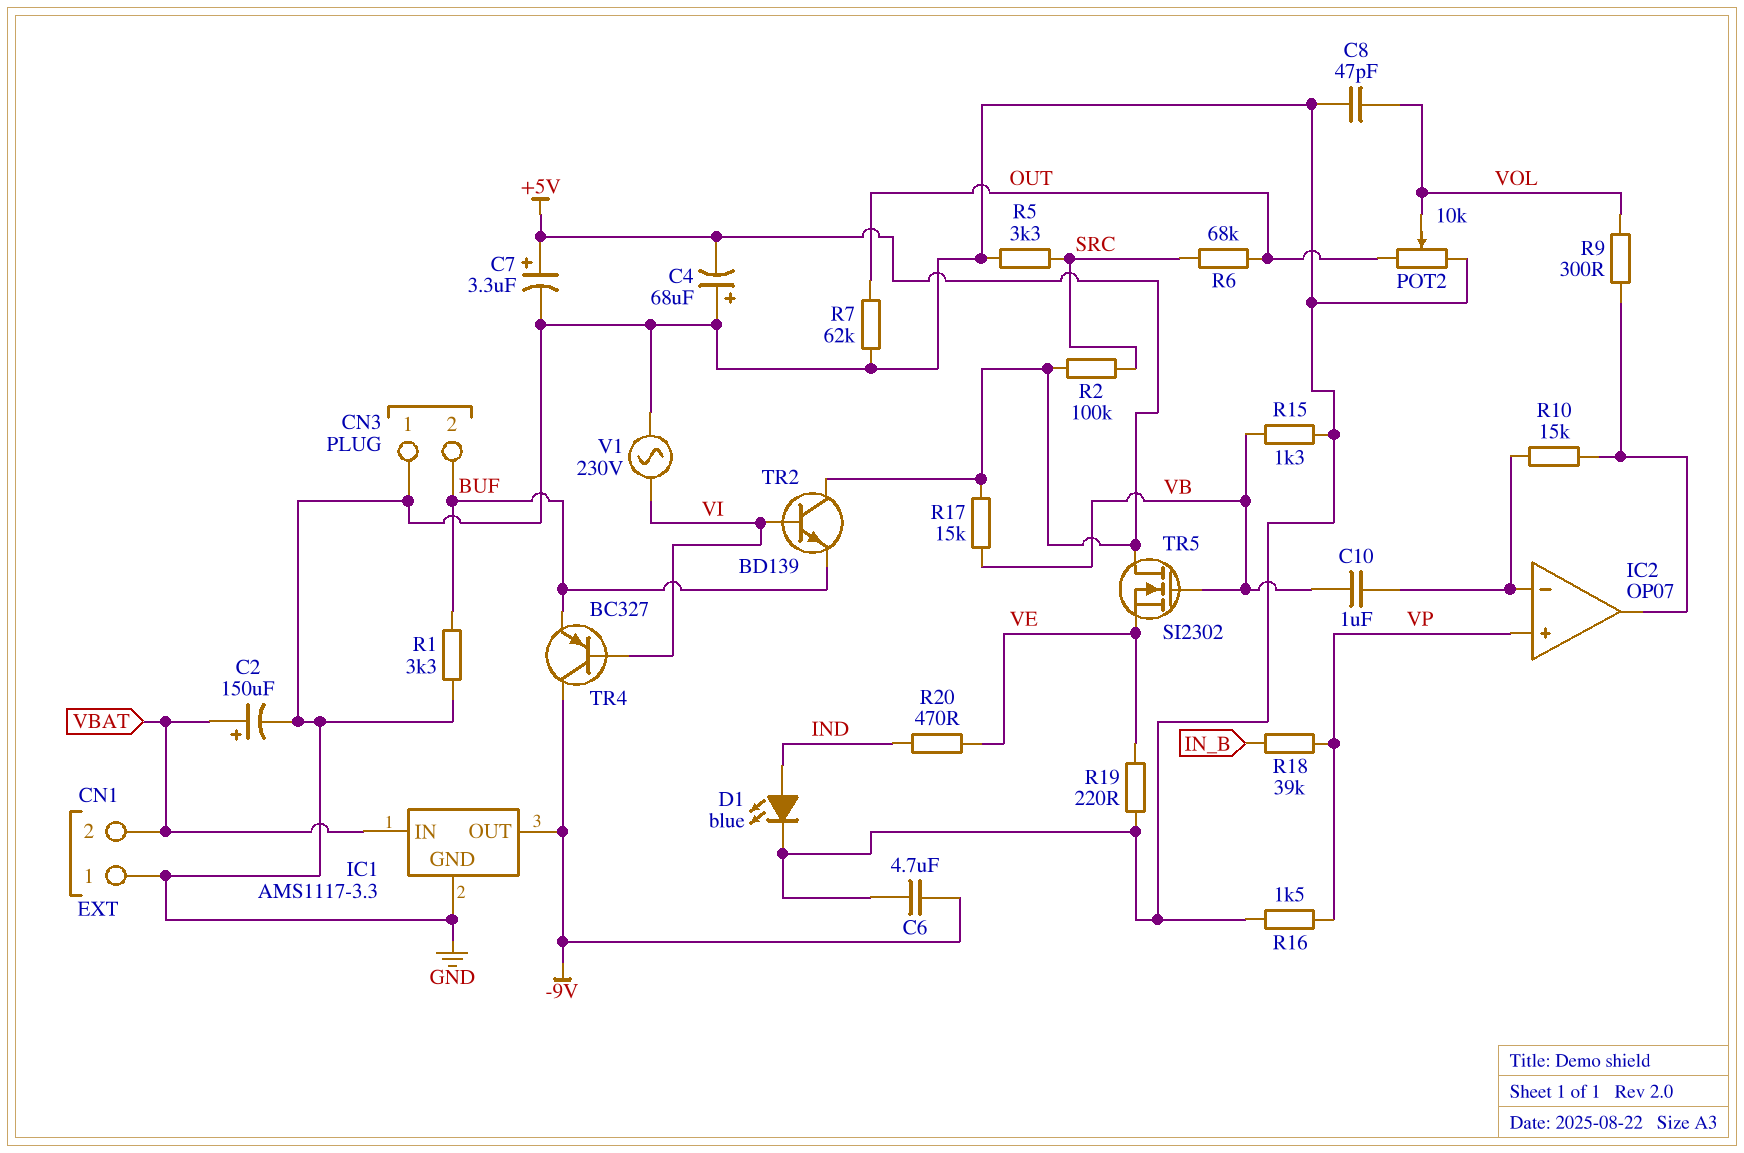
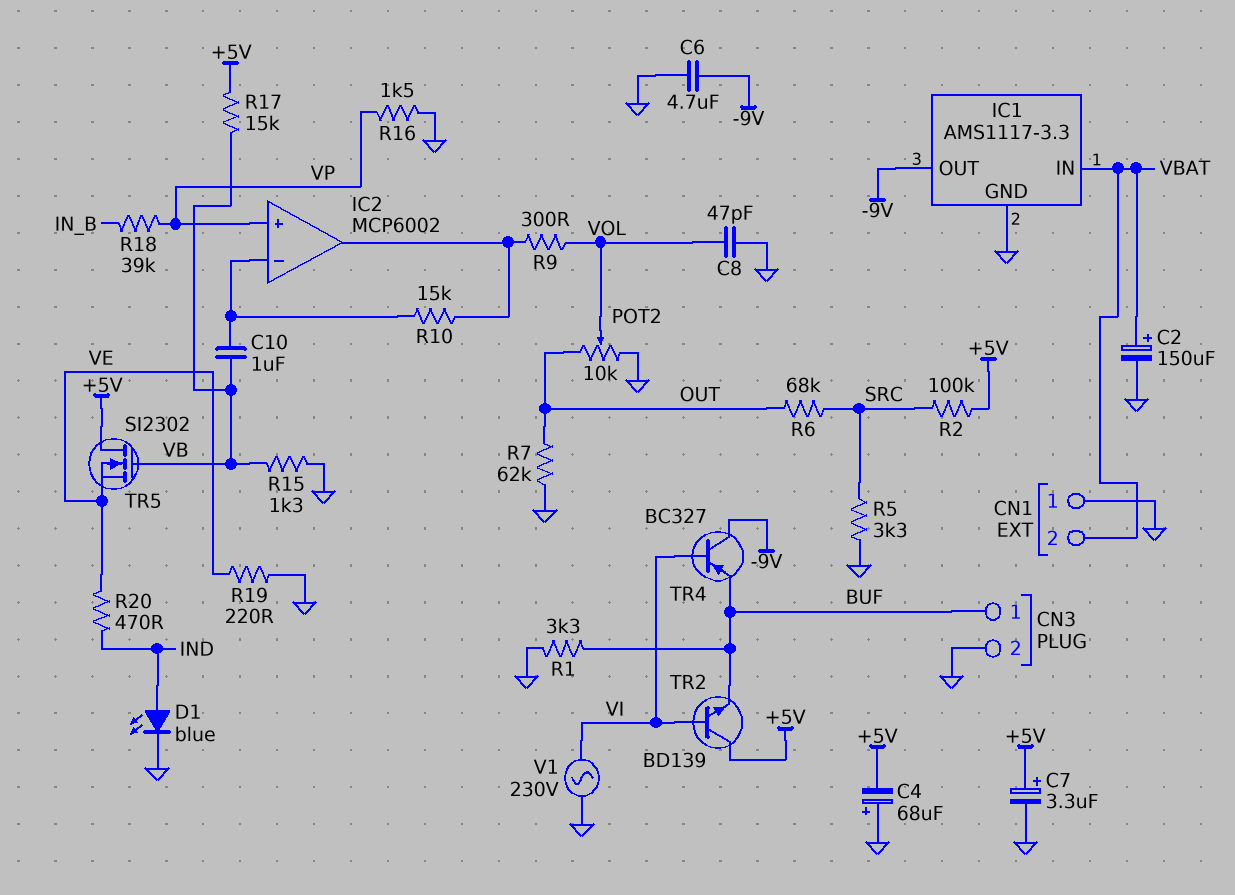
CN3 pin 1: GND -> BUF
CN3 pin 2: BUF -> GND
IC2: OP07 -> MCP6002

